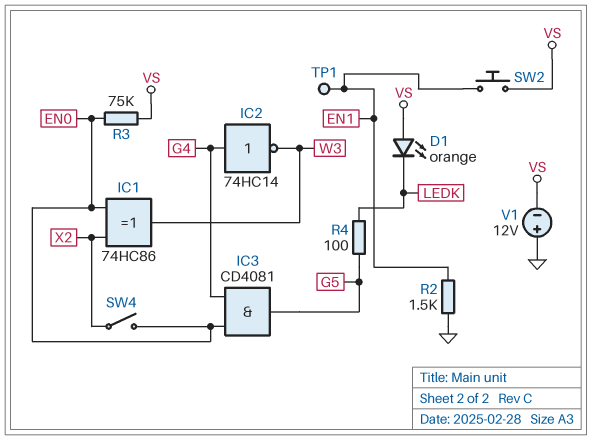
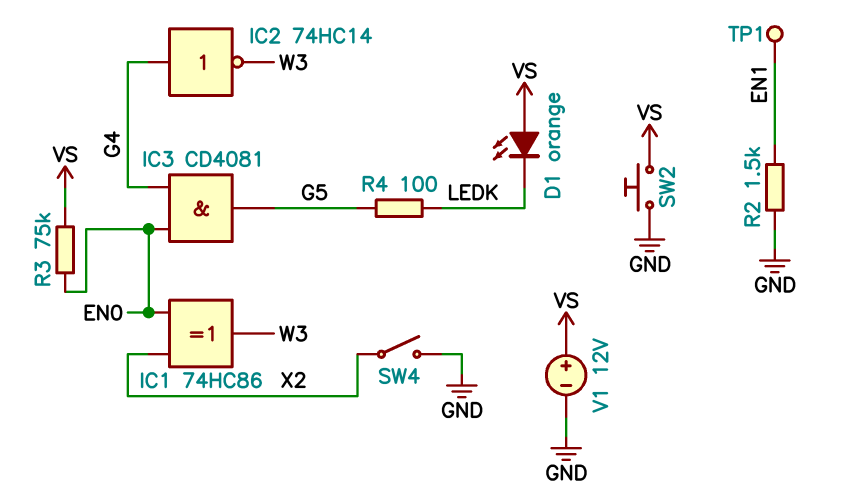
SW2: button (EN1, VS) -> button (GND, VS)
SW4: switch (EN0, X2) -> switch (GND, X2)
V1: 12V (plus GND, minus VS) -> 12V (plus VS, minus GND)

